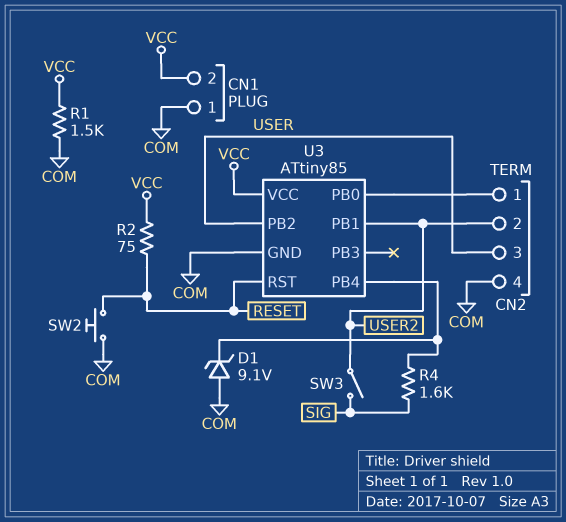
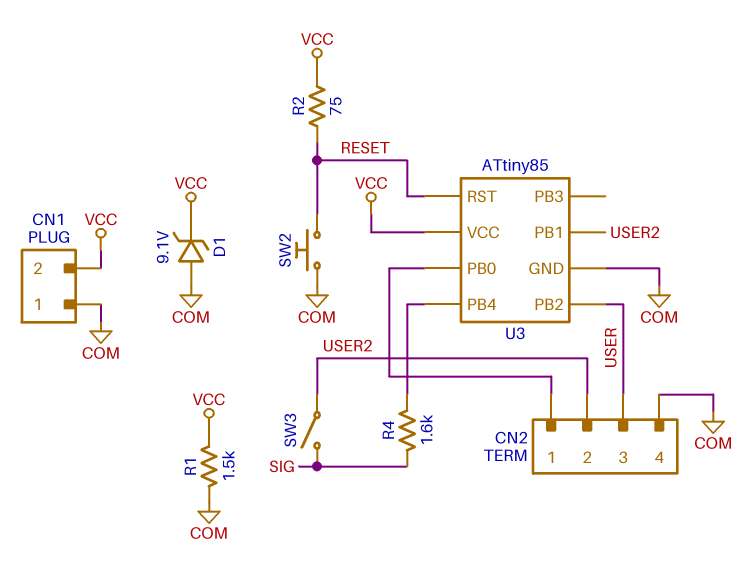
D1: zener 9.1V (A COM, K U3/PB4) -> zener 9.1V (A COM, K VCC)

